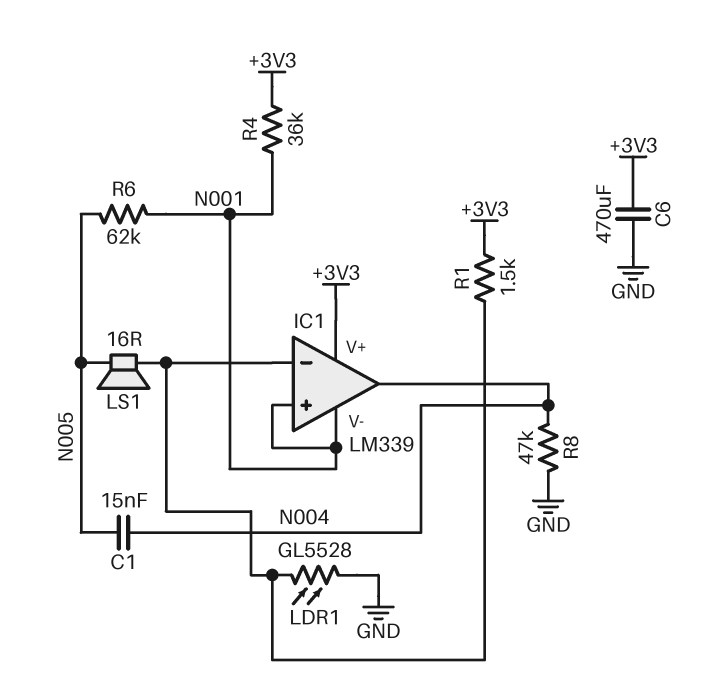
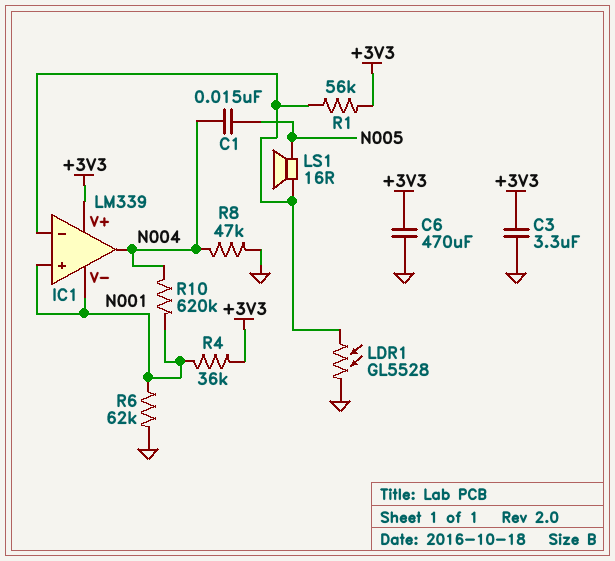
C3: none -> 3.3uF (+3V3, GND)
R1: 1.5k (+3V3, IC1/in-) -> 56k (+3V3, IC1/in-)
R6: 62k (N001, N005) -> 62k (GND, N001)
R10: none -> 620k (N001, N004)

